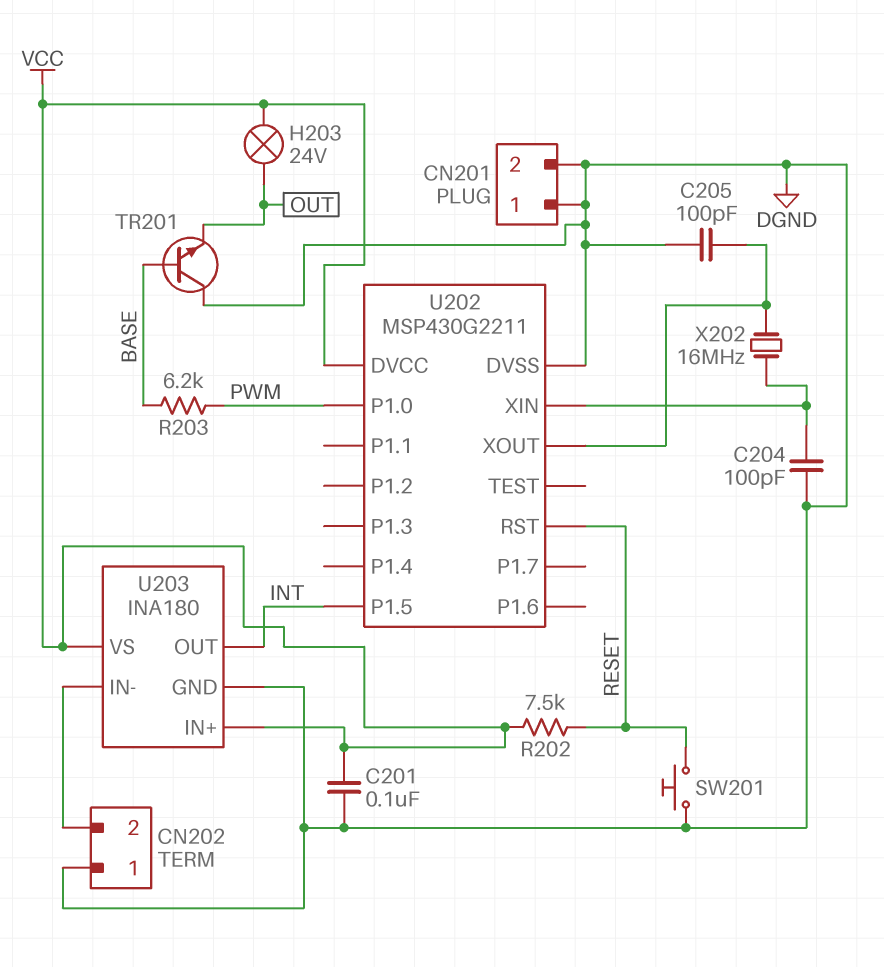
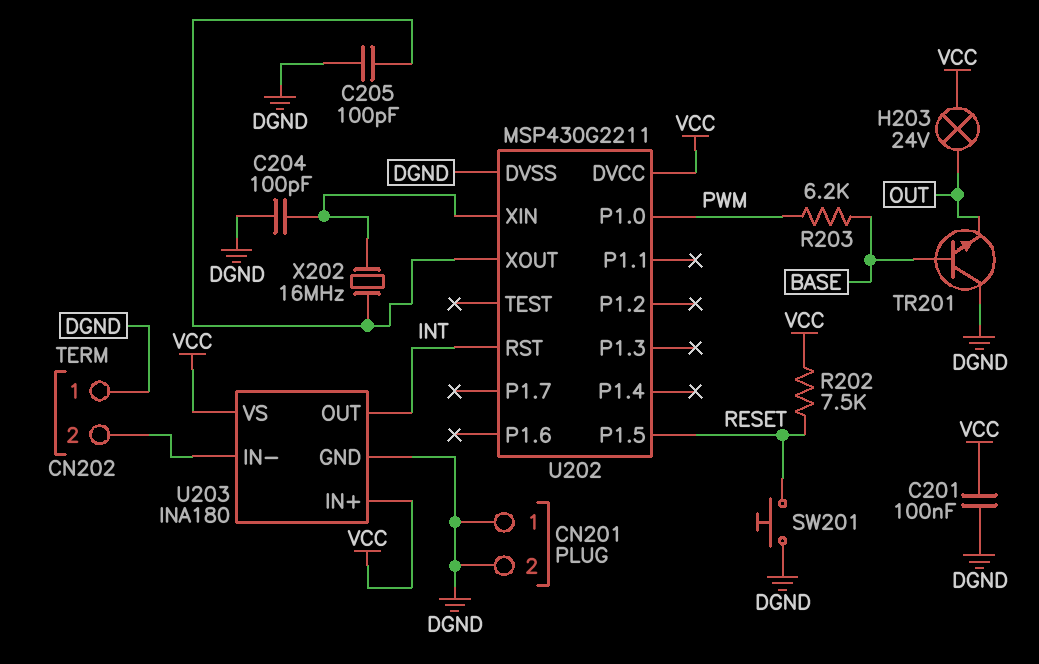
U202 pin P1.5: INT -> RESET
U202 pin RST: RESET -> INT

